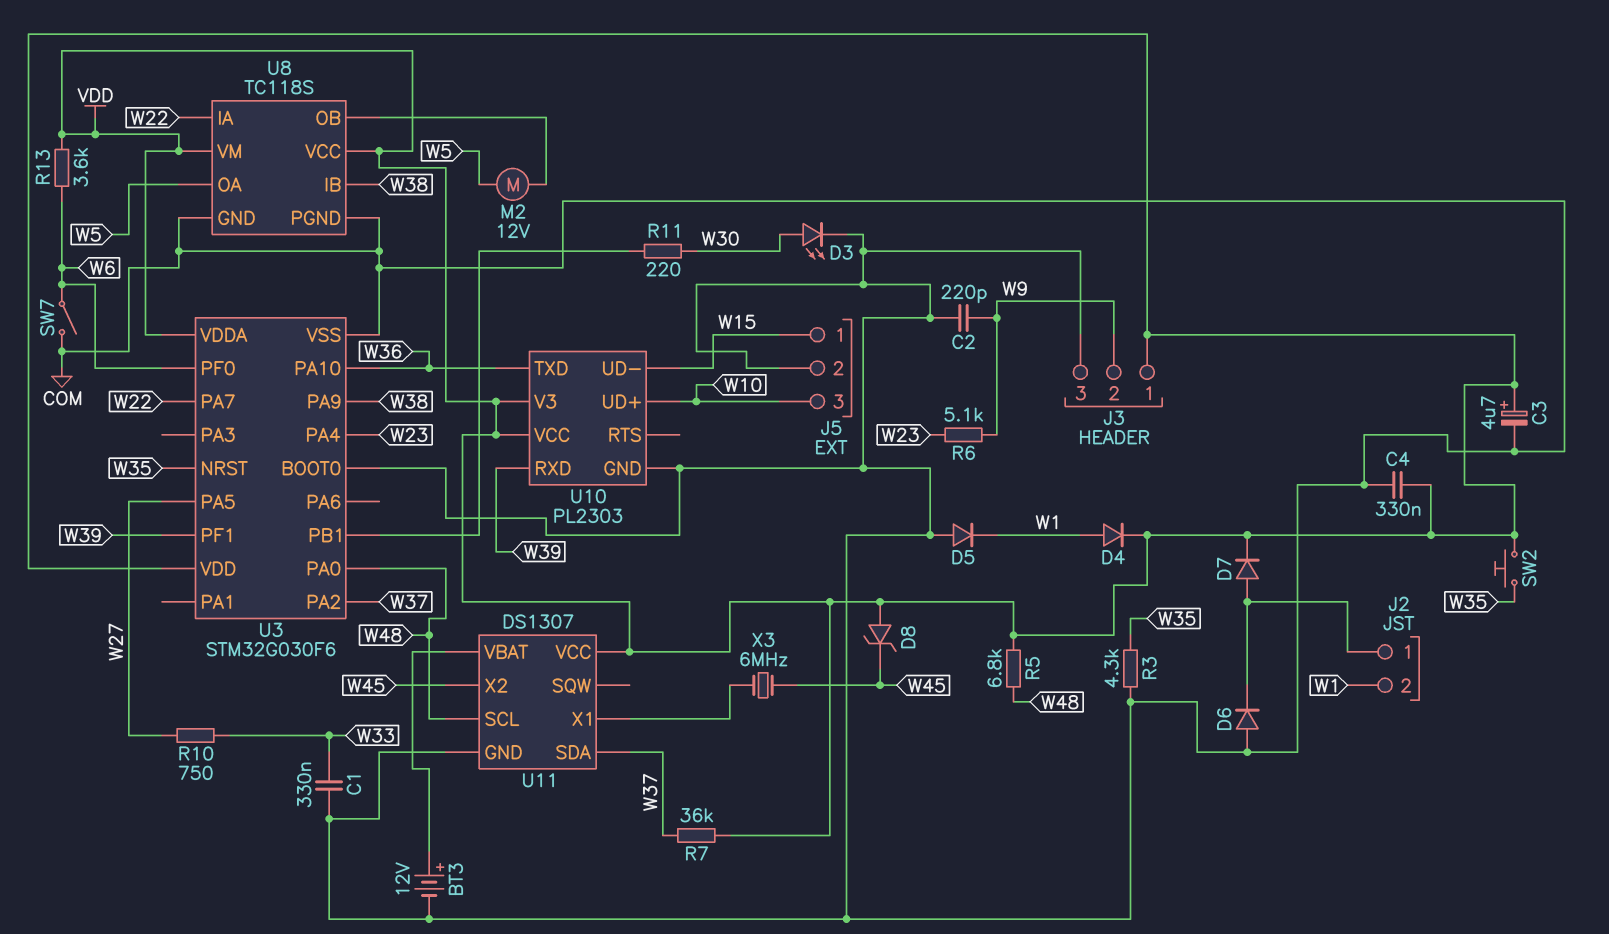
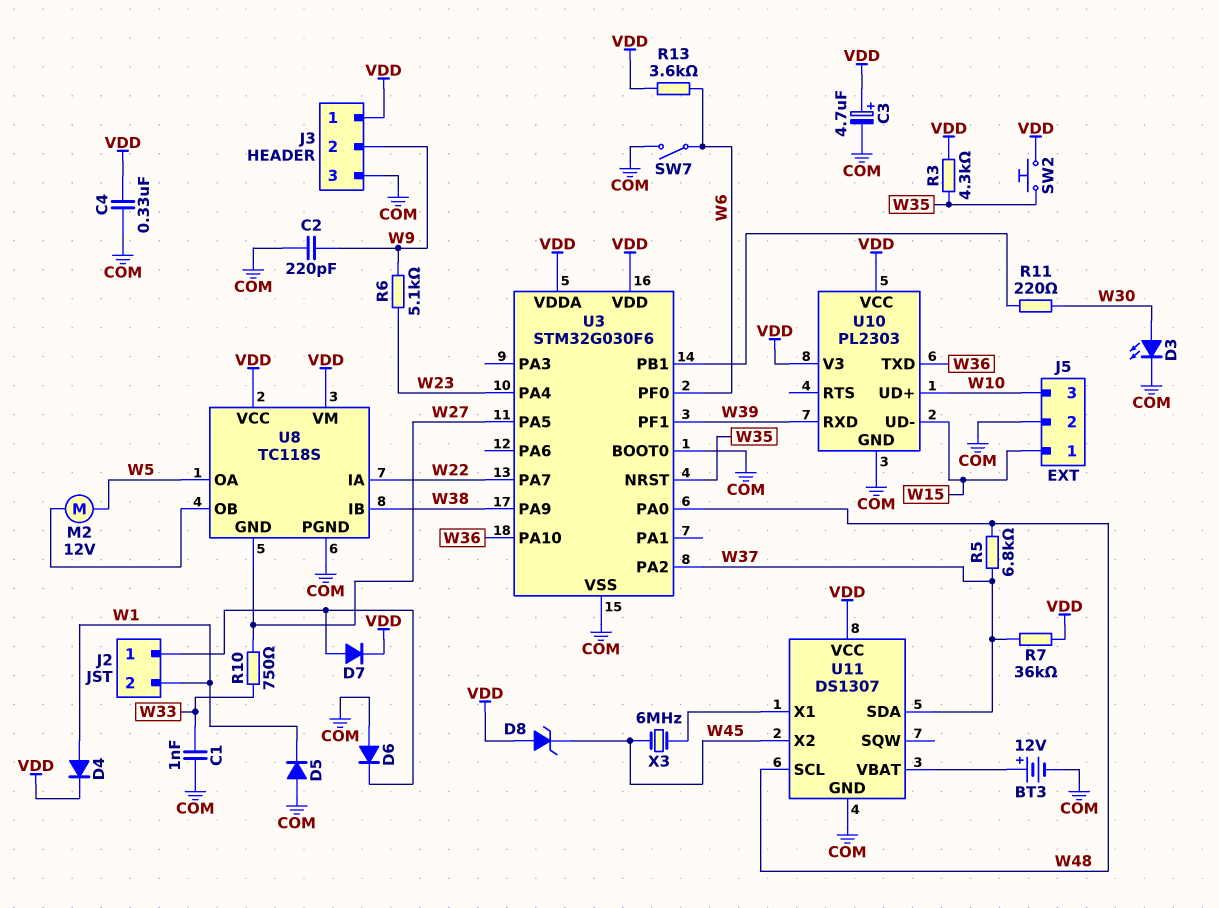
C1: 330nF (COM, W33) -> 1nF (COM, W33)
R3: 4.3k (COM, W35) -> 4.3k (VDD, W35)
R5: 6.8k (VDD, W48) -> 6.8k (W37, W48)
U8 pin GND: COM -> W27

